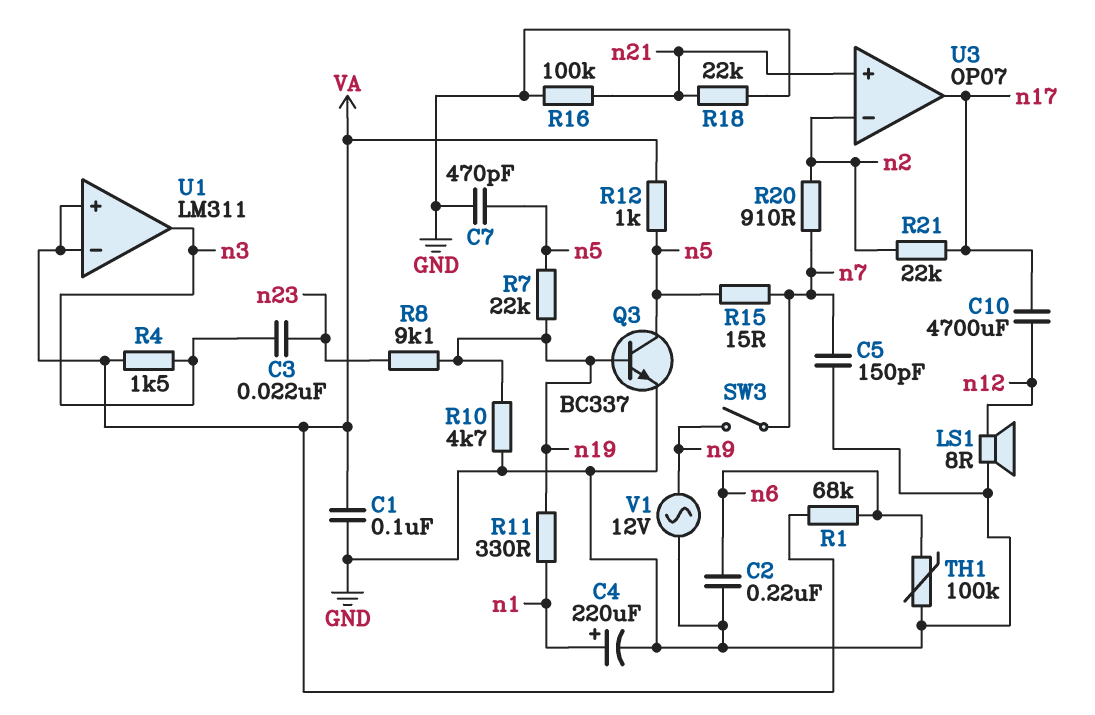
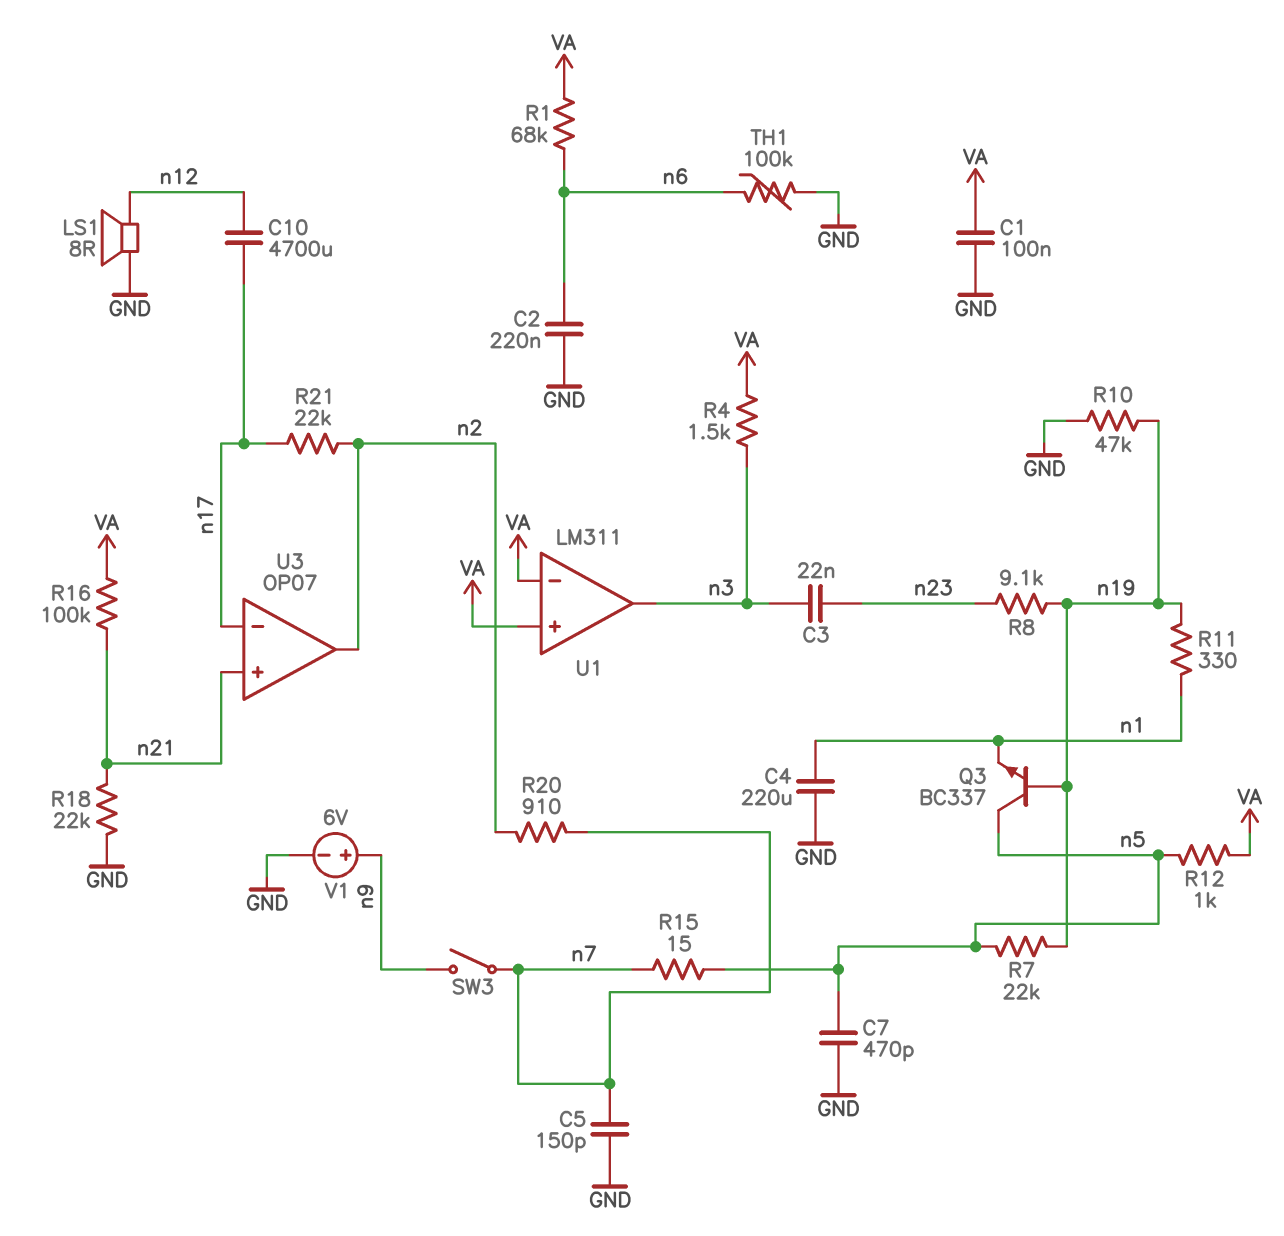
C4: 220uF (plus n1, minus GND) -> 220uF (GND, n1)
Q3: NPN BC337 (B n19, C n5, E GND) -> NPN BC337 (B n19, C n5, E n1)
R10: 4.7k (GND, n19) -> 47k (GND, n19)
R16: 100k (GND, n21) -> 100k (VA, n21)
U3 pin in-: n2 -> n17
U3 pin out: n17 -> n2
V1: AC 12V (GND, n9) -> 6V (plus n9, minus GND)

